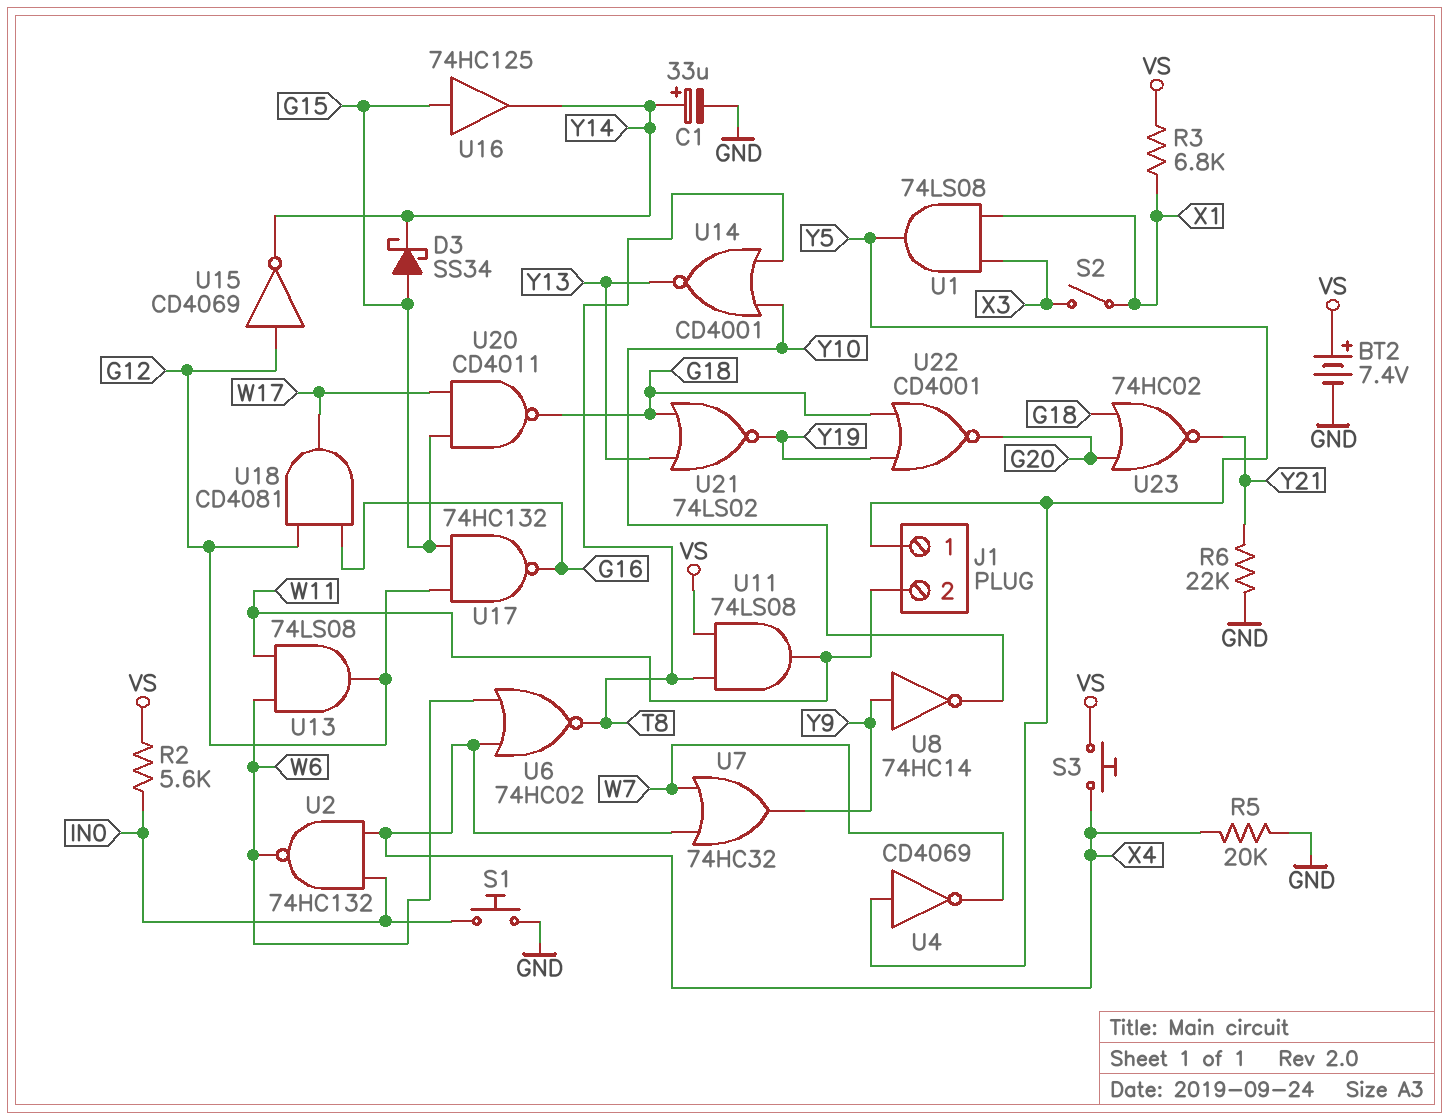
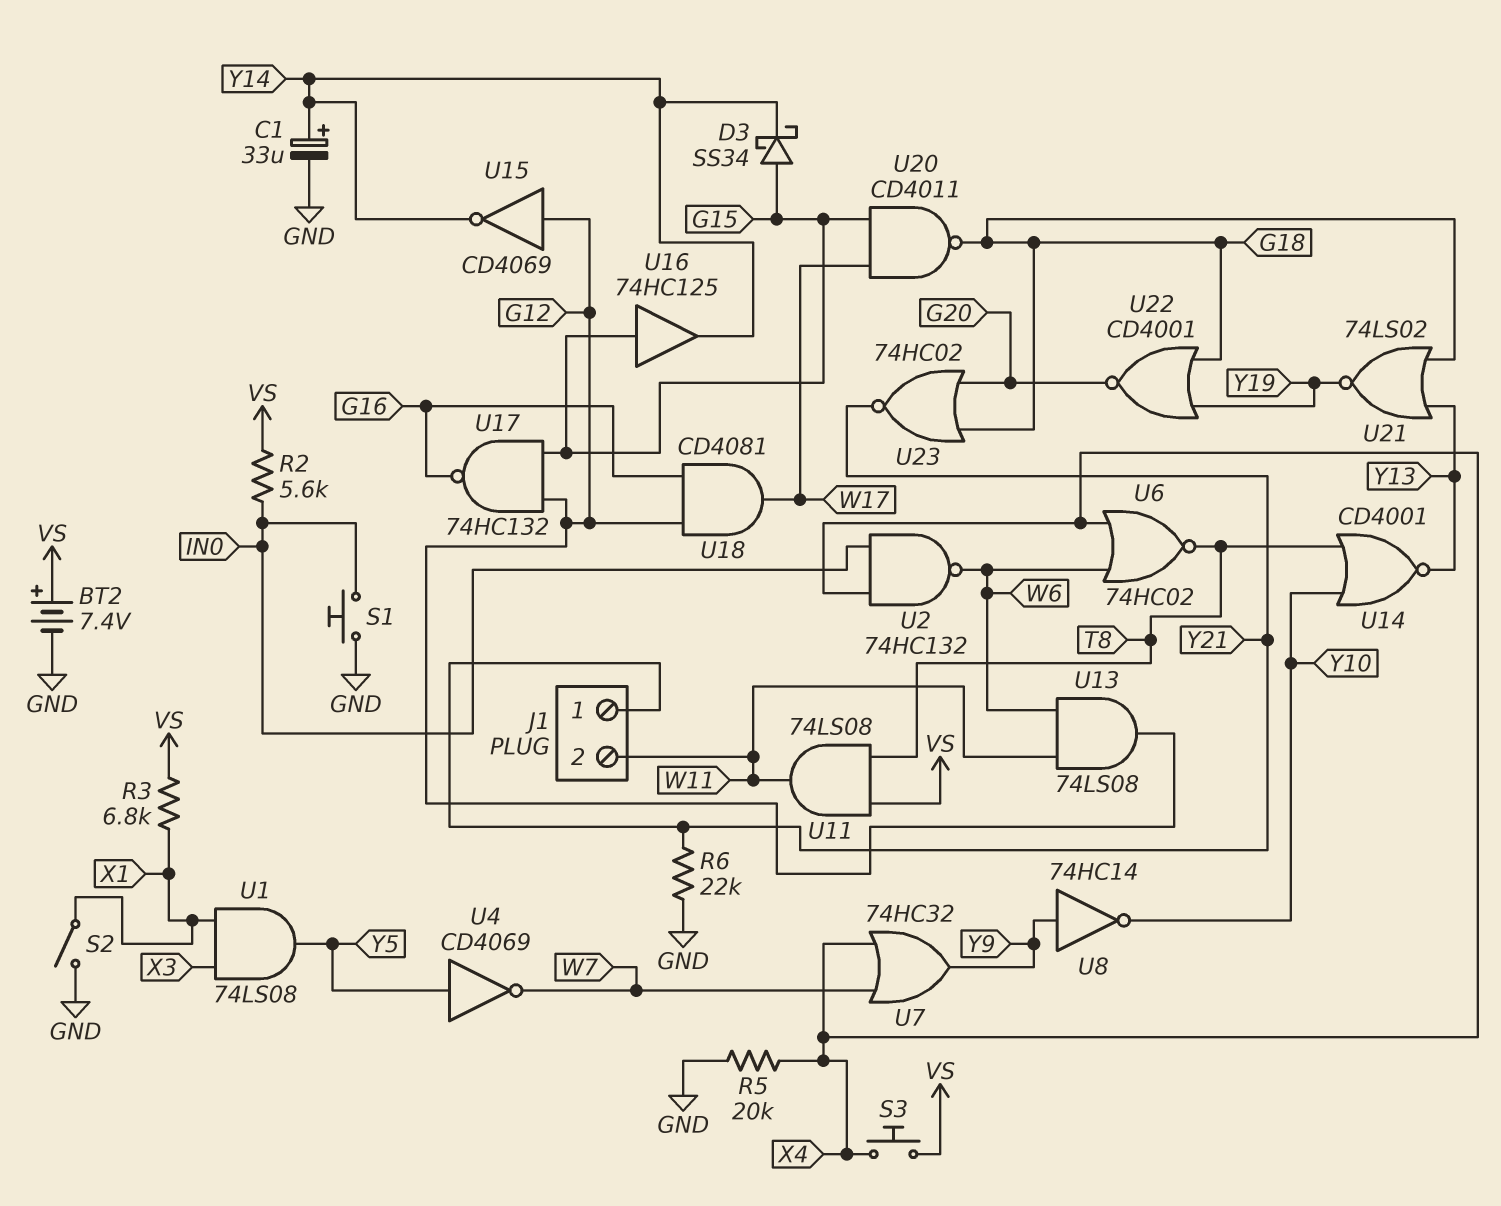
J1 pin 1: Y5 -> Y21
S2: switch (X1, X3) -> switch (GND, X1)

